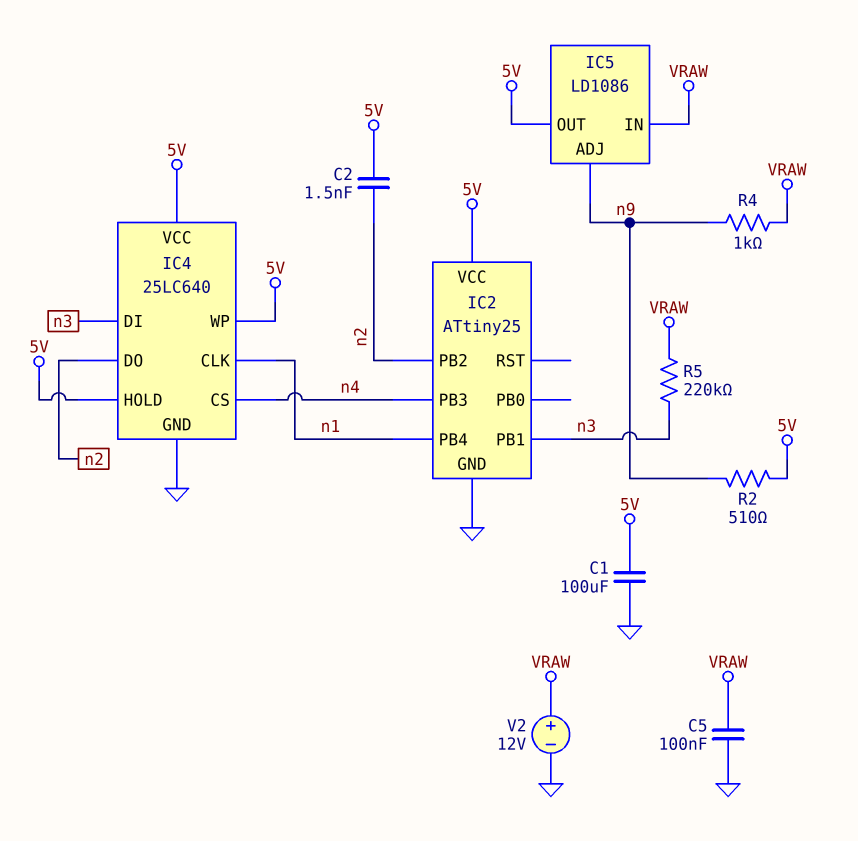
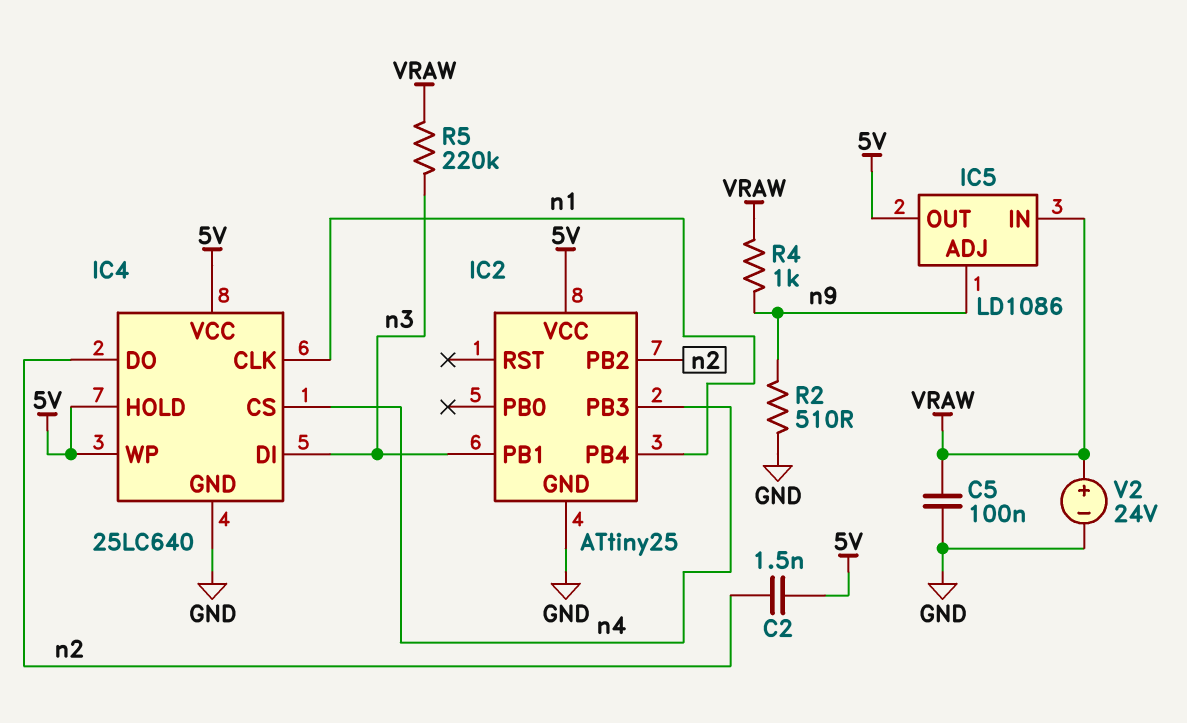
C1: 100uF (5V, GND) -> none
R2: 510 (5V, n9) -> 510 (GND, n9)
V2: 12V (plus VRAW, minus GND) -> 24V (plus VRAW, minus GND)

